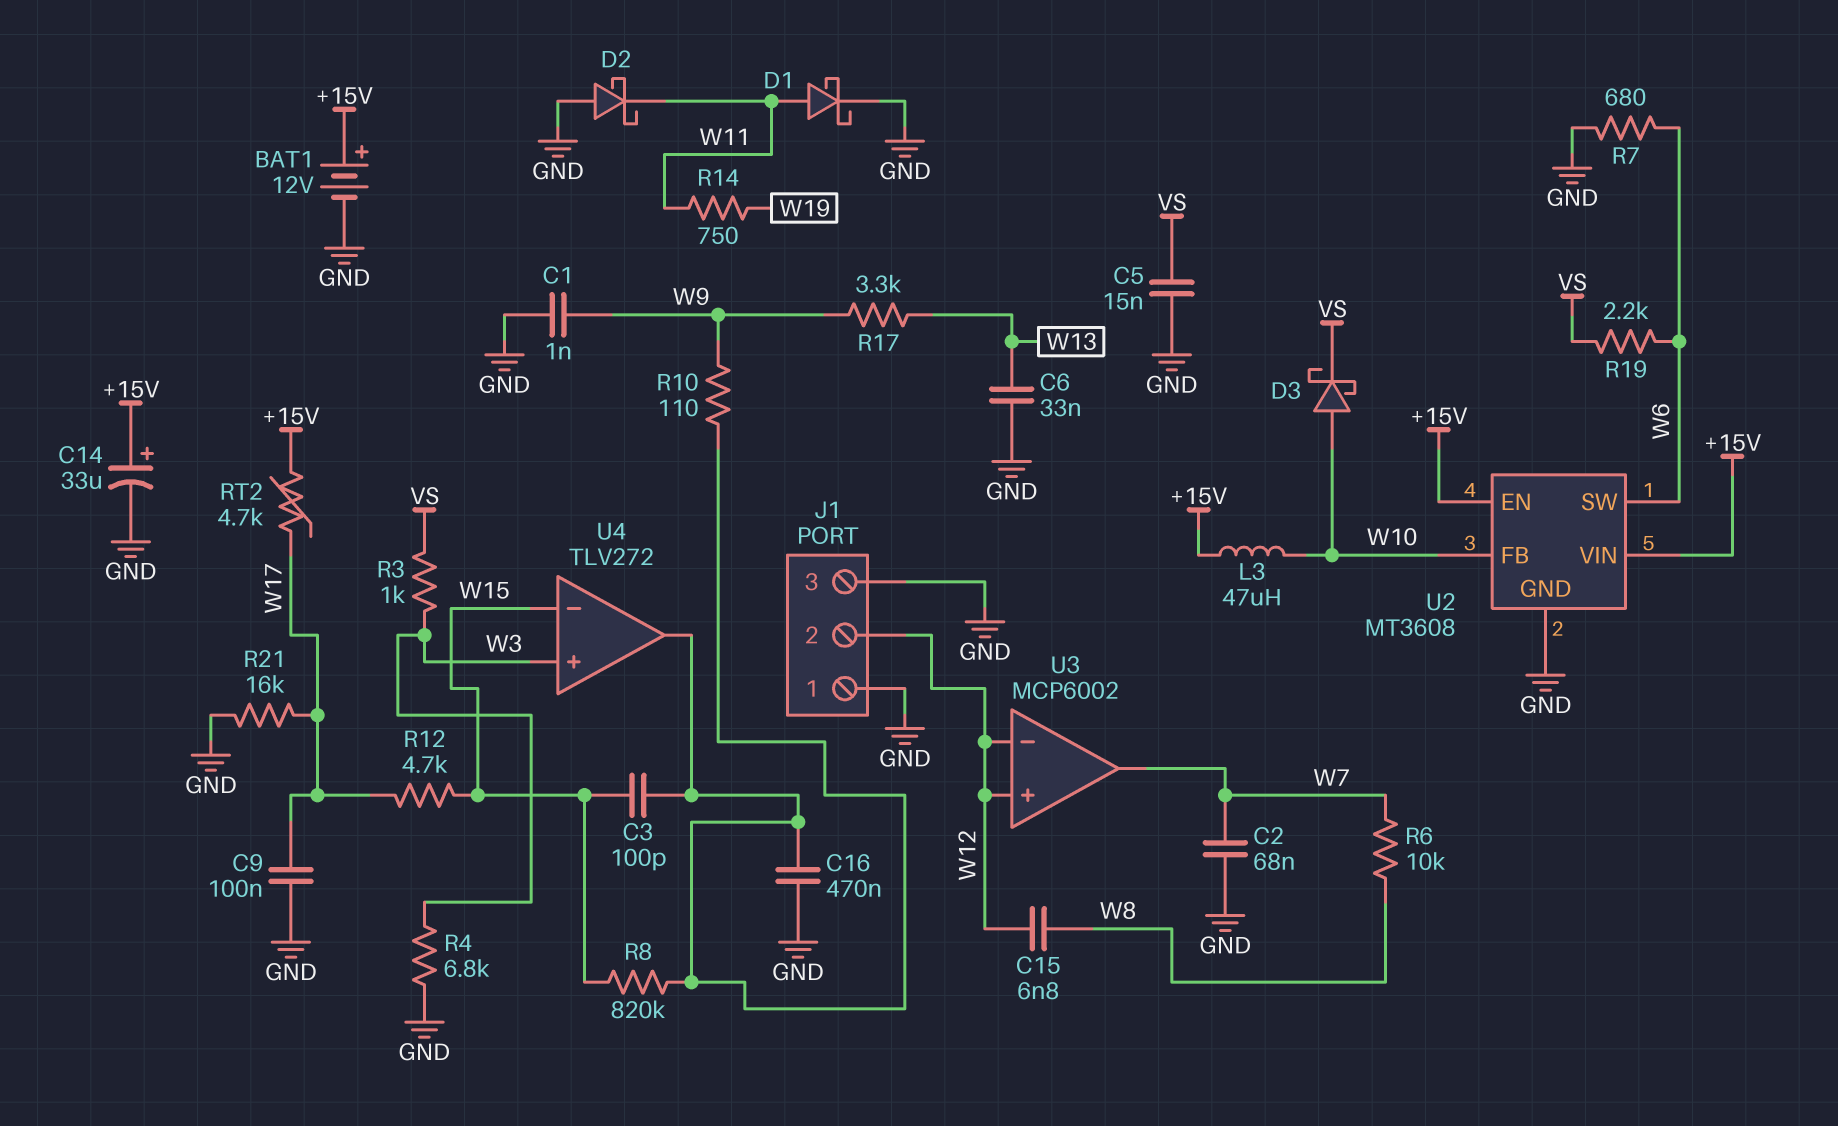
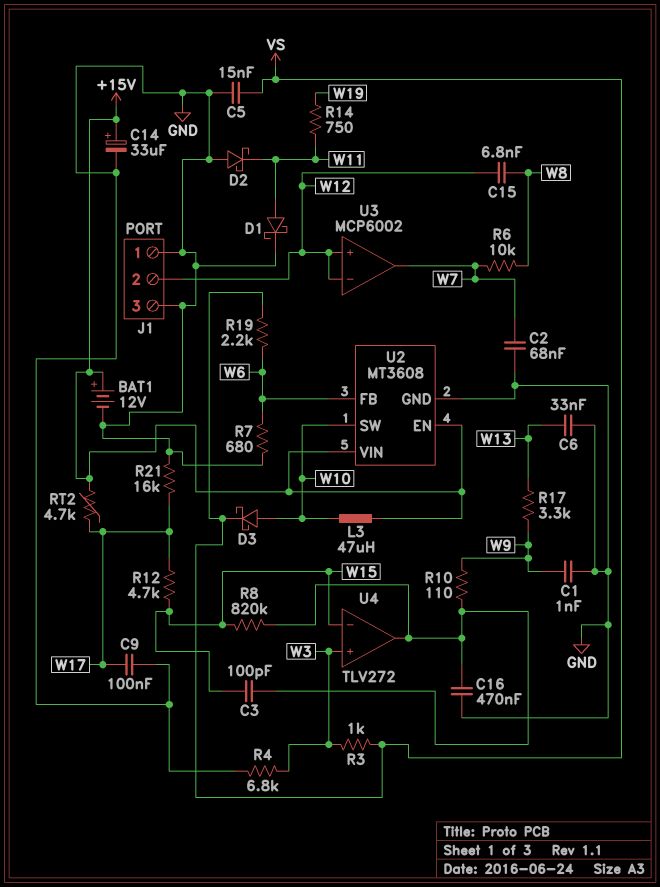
U2 pin FB: W10 -> W6
U2 pin SW: W6 -> W10

